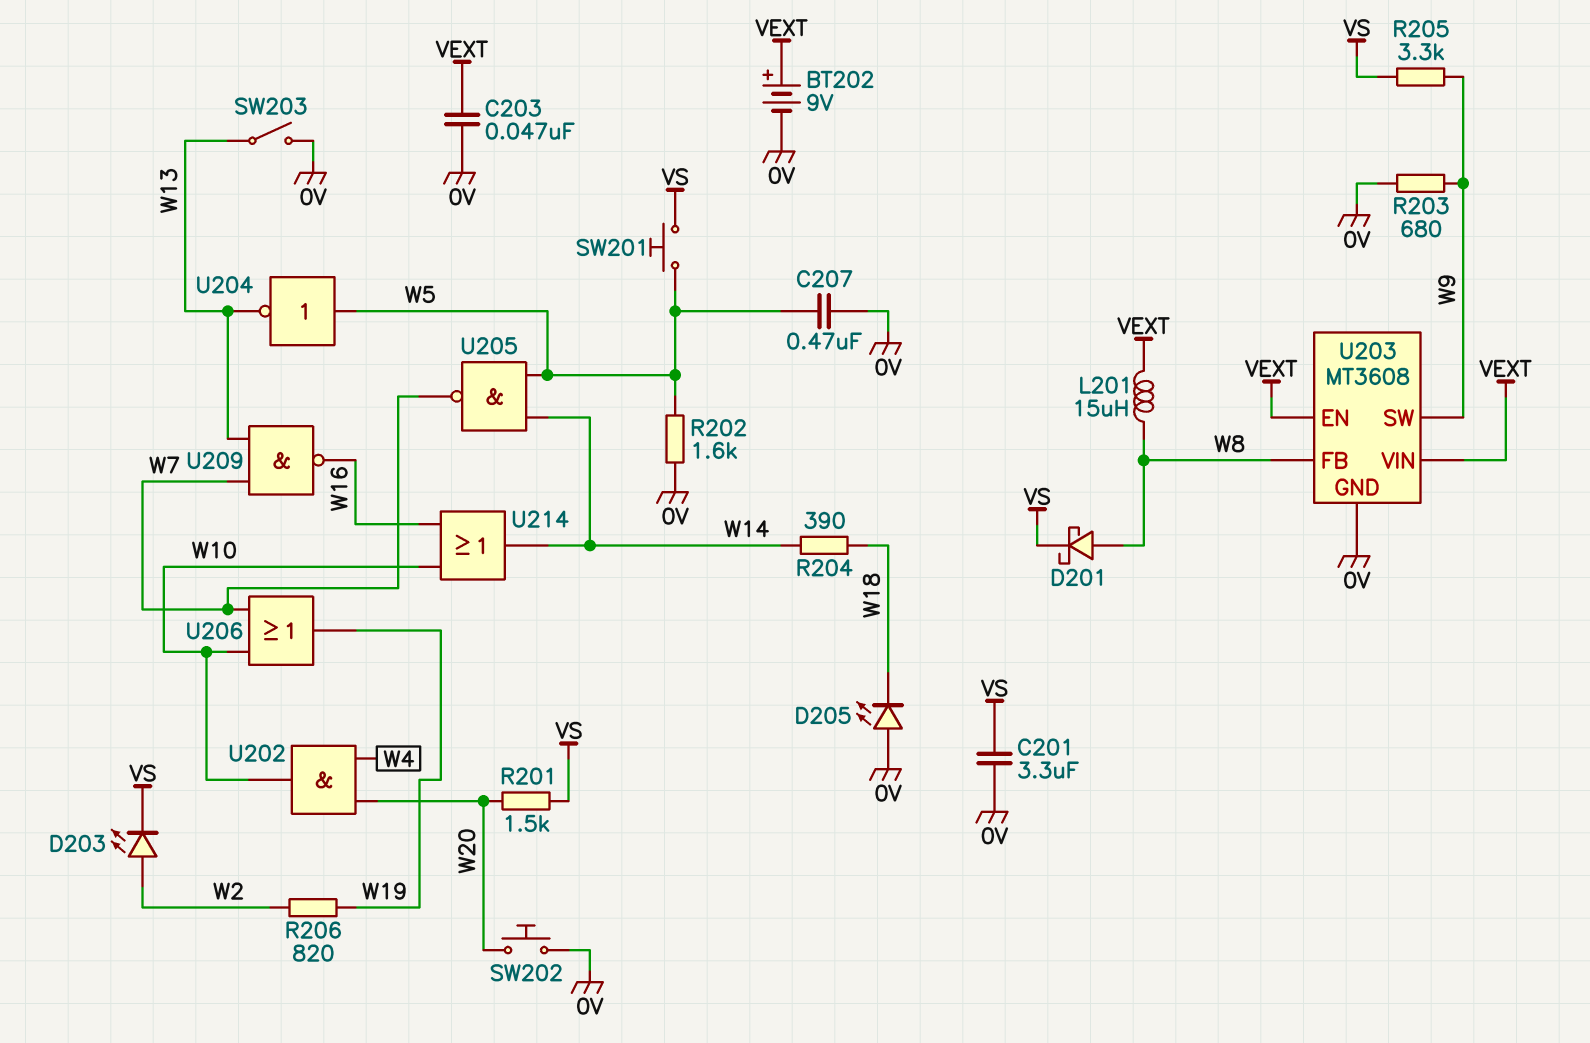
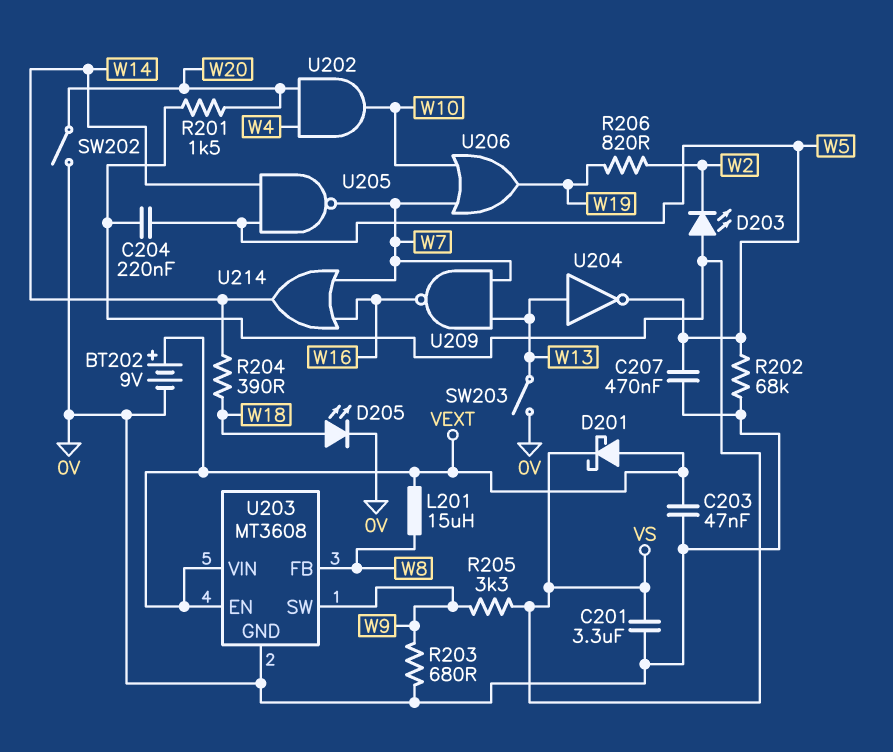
C204: none -> 220nF (VS, W5)
D201: schottky (A W8, K VS) -> schottky (A VEXT, K VS)
D203: LED (A W2, K VS) -> LED (A VS, K W2)
D205: LED (A 0V, K W18) -> LED (A W18, K 0V)
R202: 1.6k (0V, W5) -> 68k (0V, W5)
SW201: button (VS, W5) -> none
SW202: button (0V, W20) -> switch (0V, W20)
U204: NOT (in W5, out W13) -> NOT (in W13, out W5)
U214: OR (in W10, in W16, out W14) -> OR (in W7, in W16, out W14)

